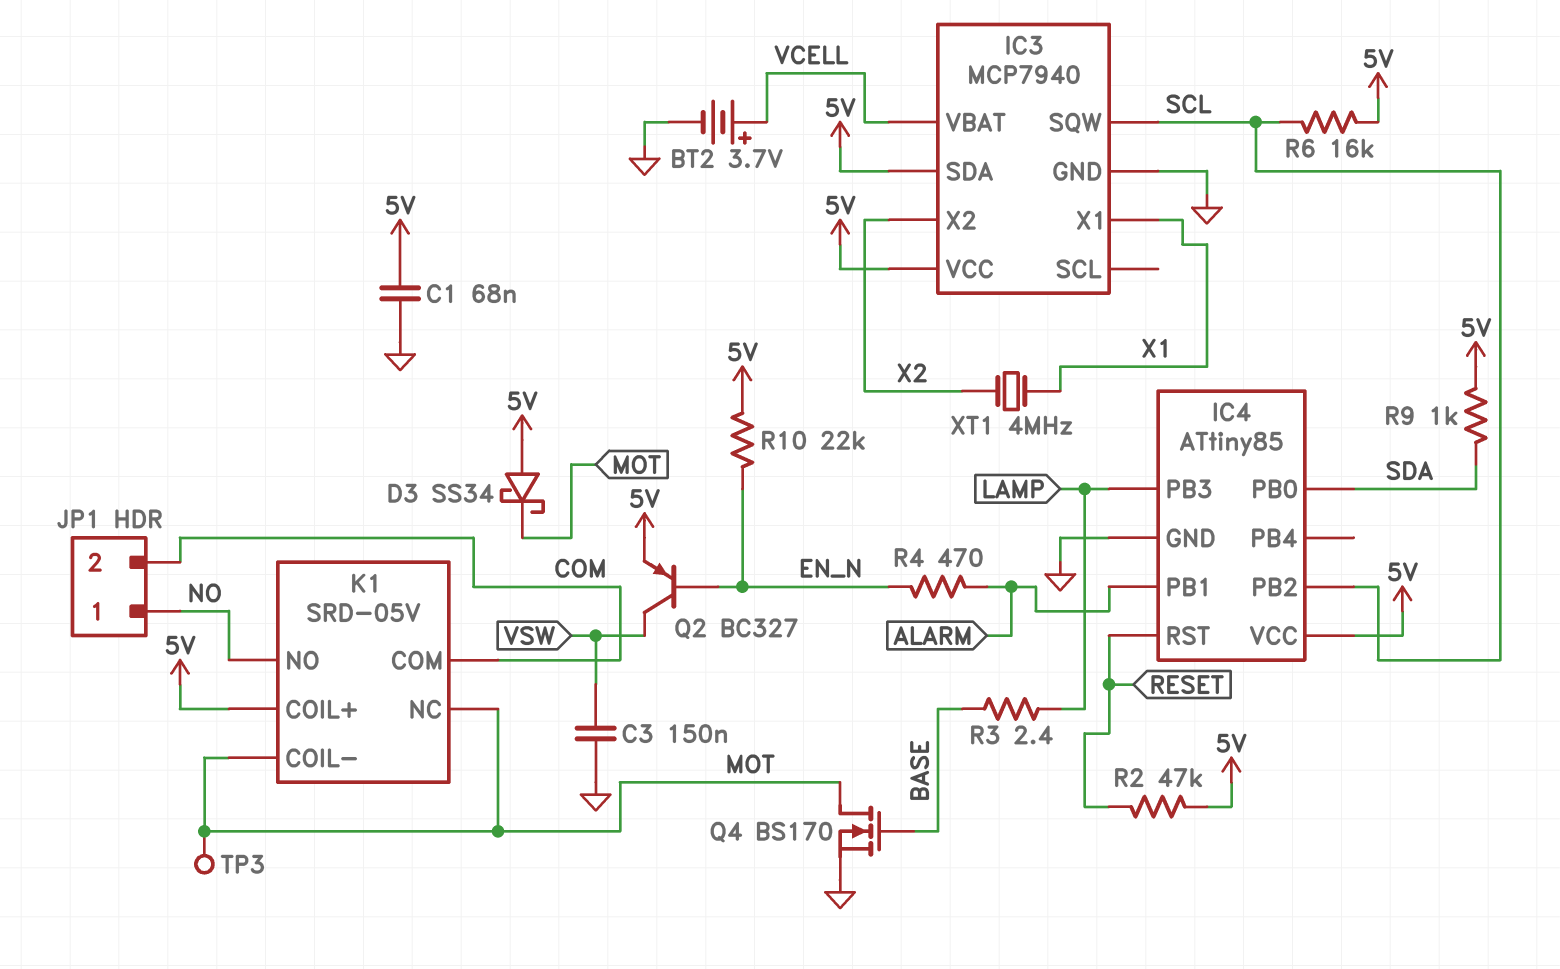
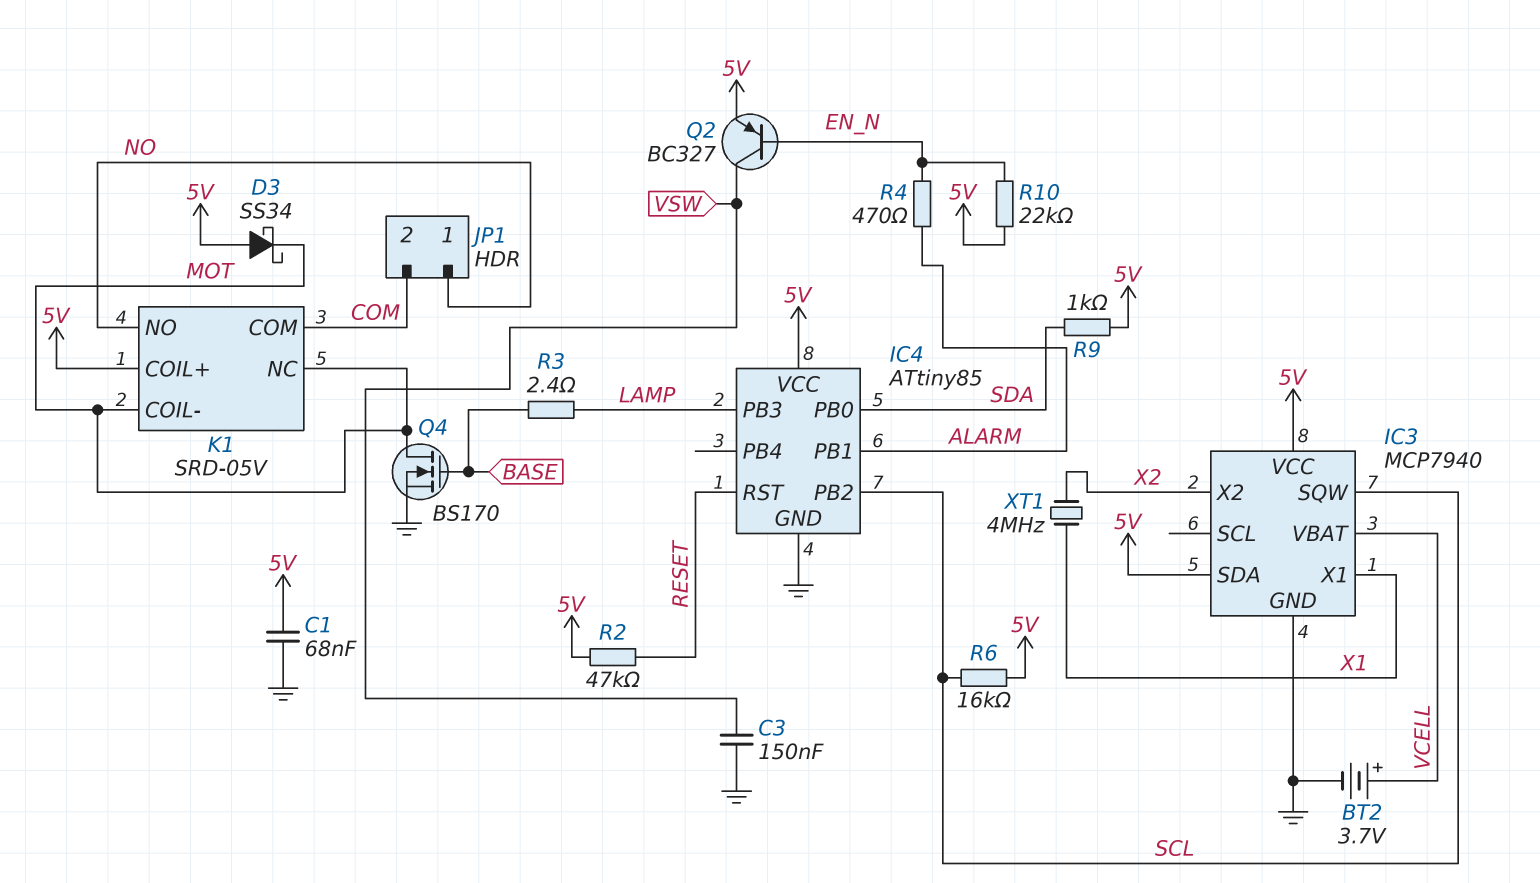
TP3: test point (MOT) -> none

